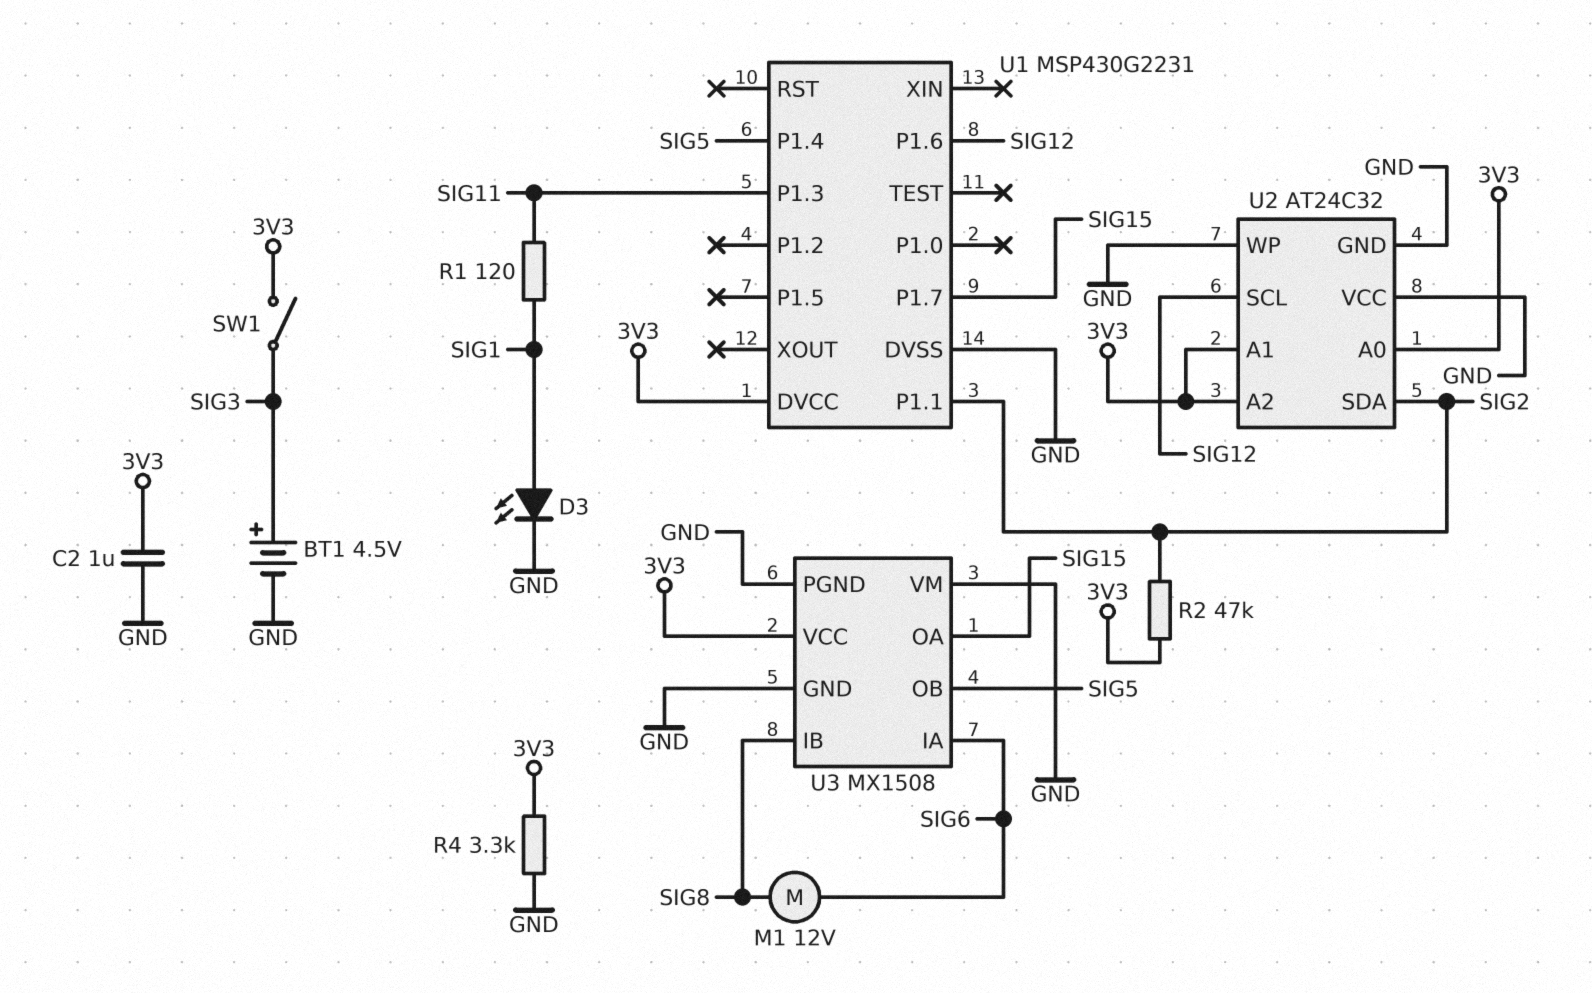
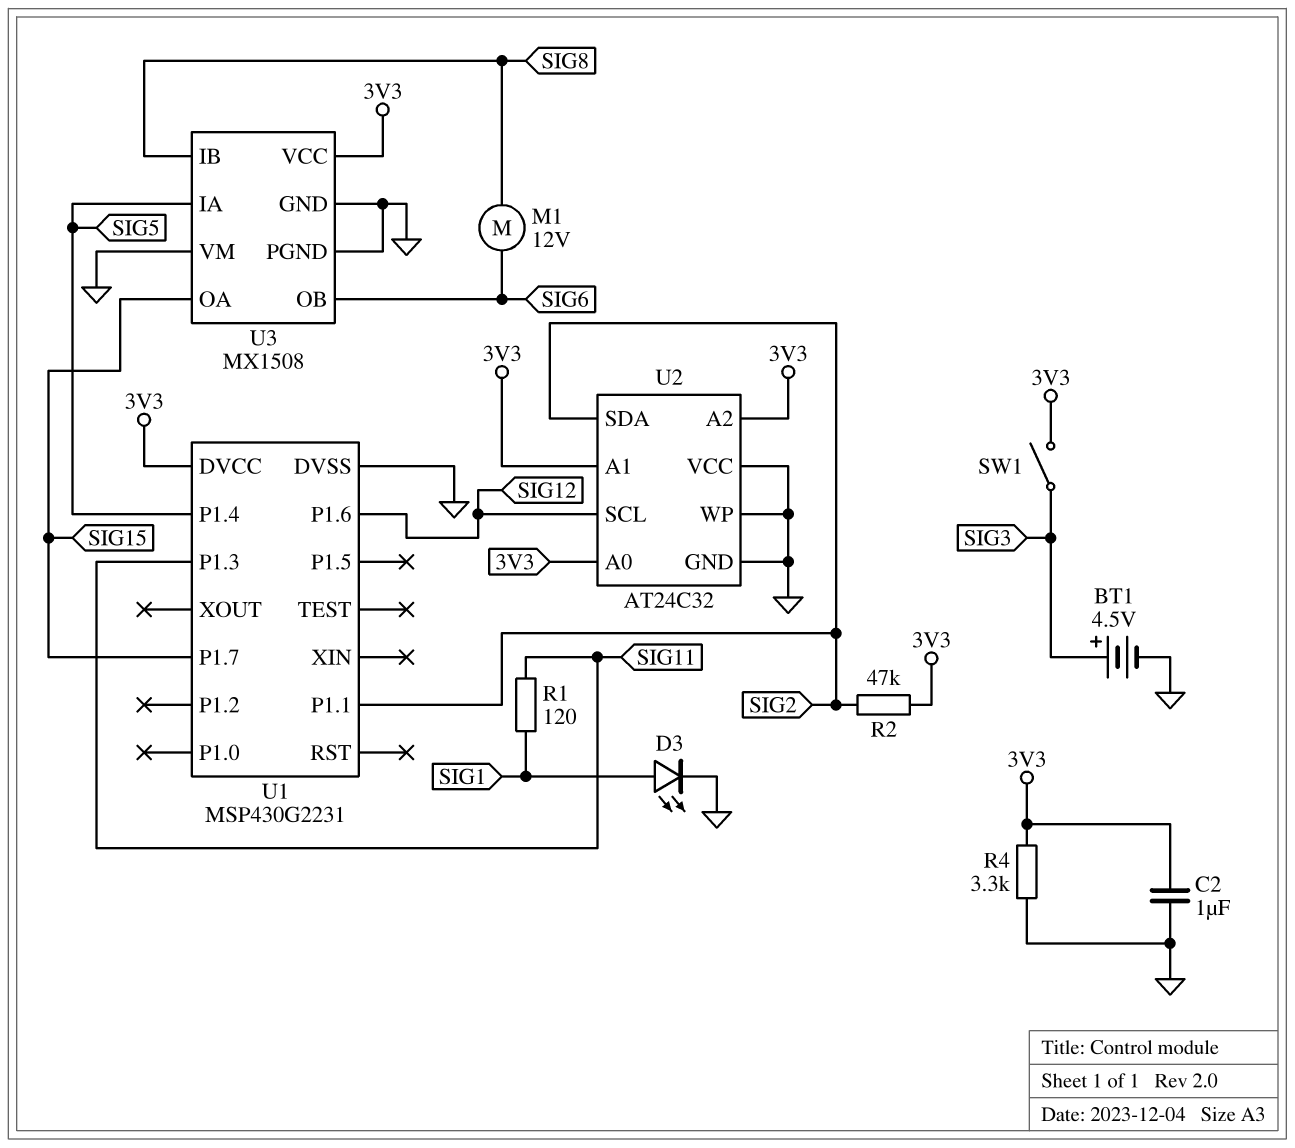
U3 pin IA: SIG6 -> SIG5
U3 pin OB: SIG5 -> SIG6

